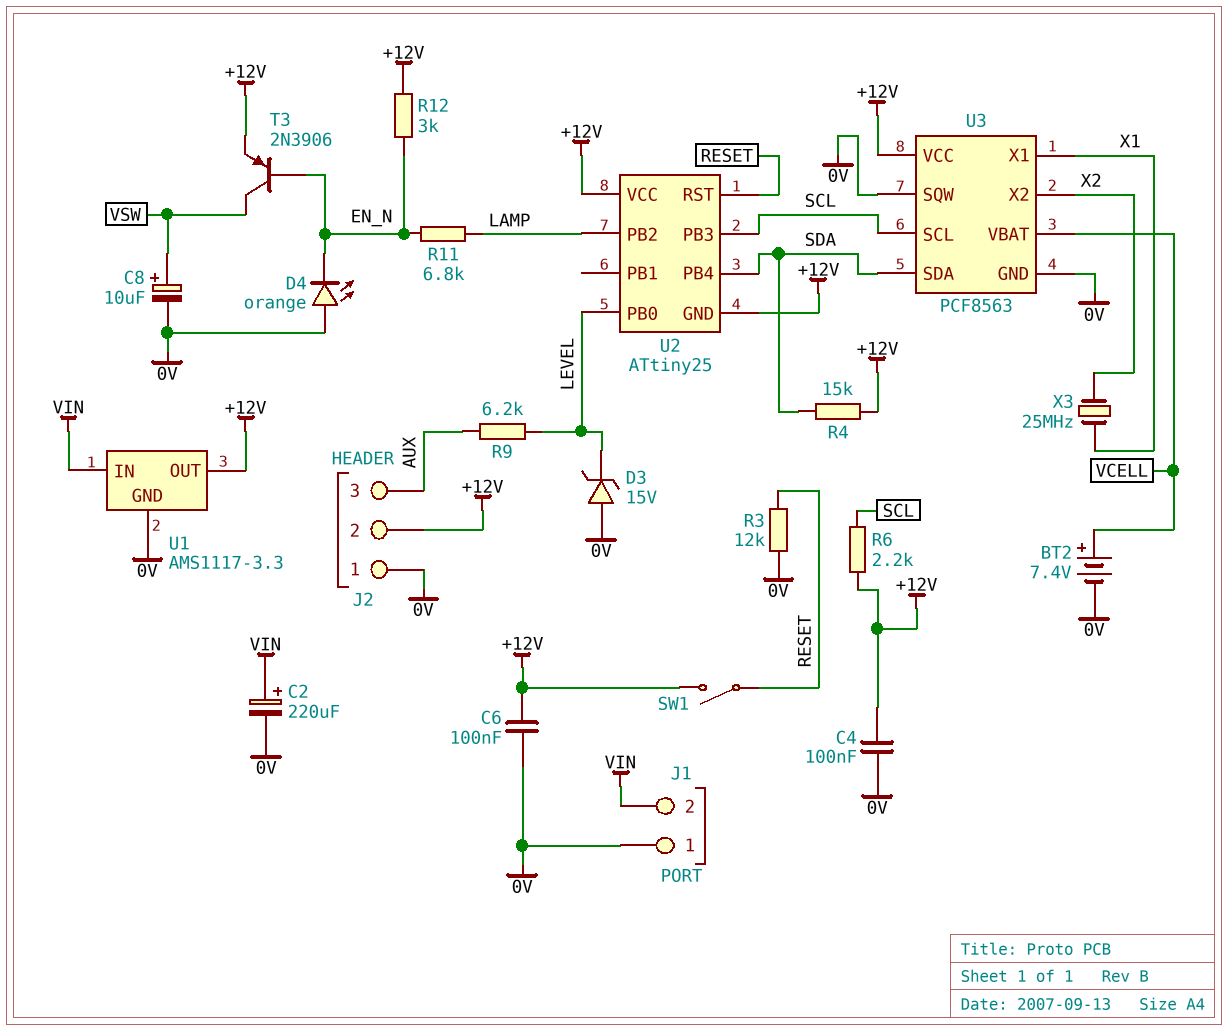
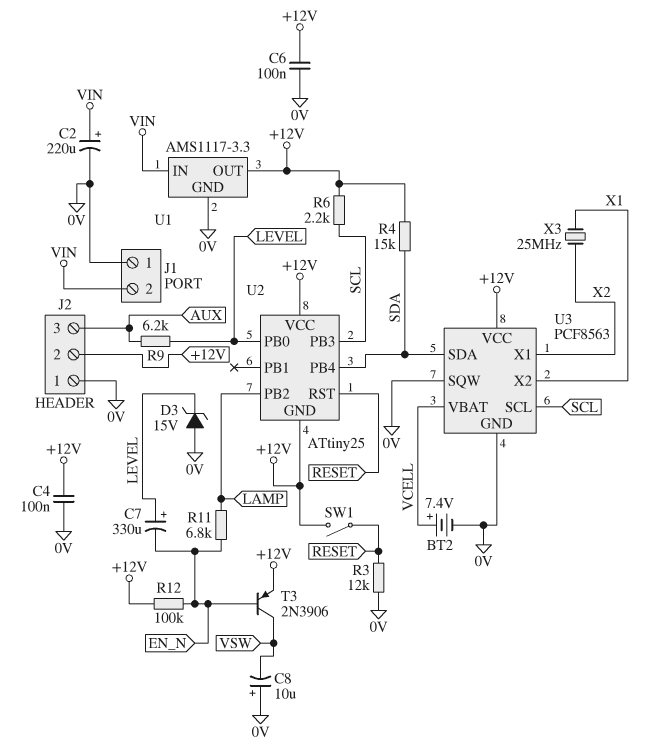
C7: none -> 330uF (plus LEVEL, minus EN_N)
C8: 10uF (plus VSW, minus 0V) -> 10uF (plus 0V, minus VSW)
D4: LED orange (A 0V, K EN_N) -> none
R12: 3k (+12V, EN_N) -> 100k (+12V, EN_N)
U3 pin X1: X1 -> X2
U3 pin X2: X2 -> X1

